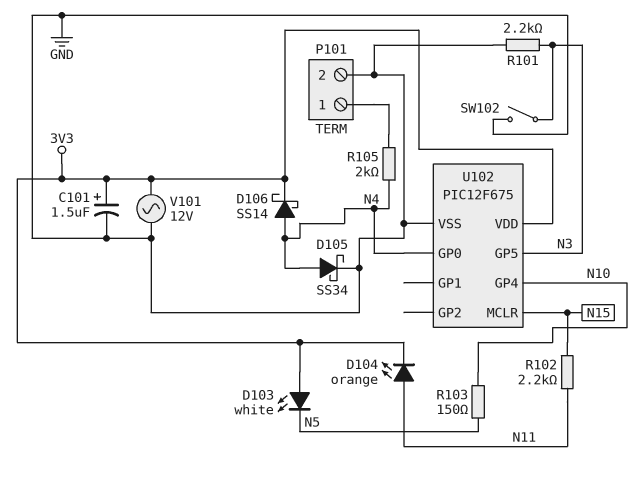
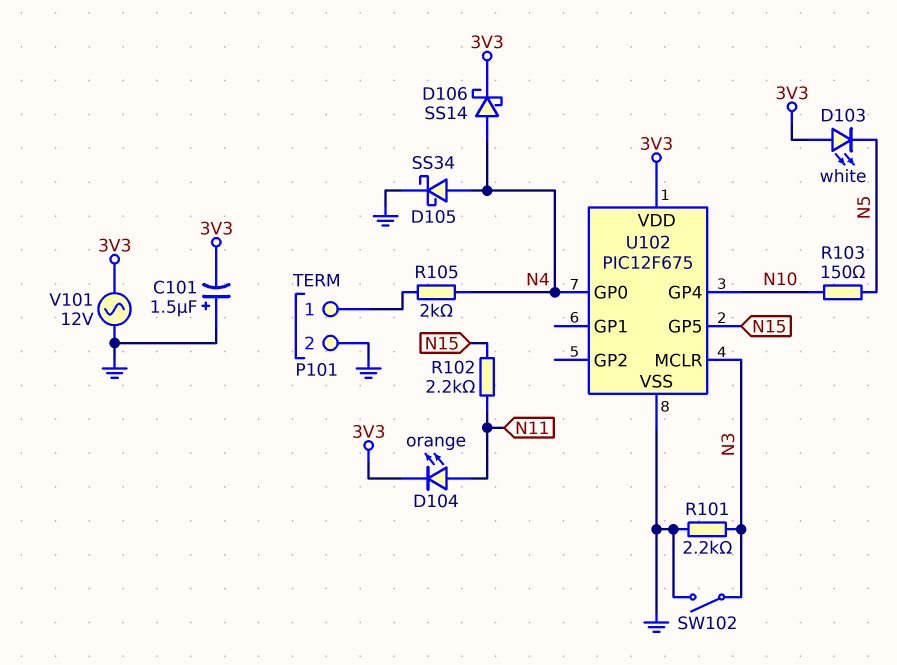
C101: 1.5uF (plus 3V3, minus GND) -> 1.5uF (plus GND, minus 3V3)
U102 pin GP5: N3 -> N15
U102 pin MCLR: N15 -> N3

